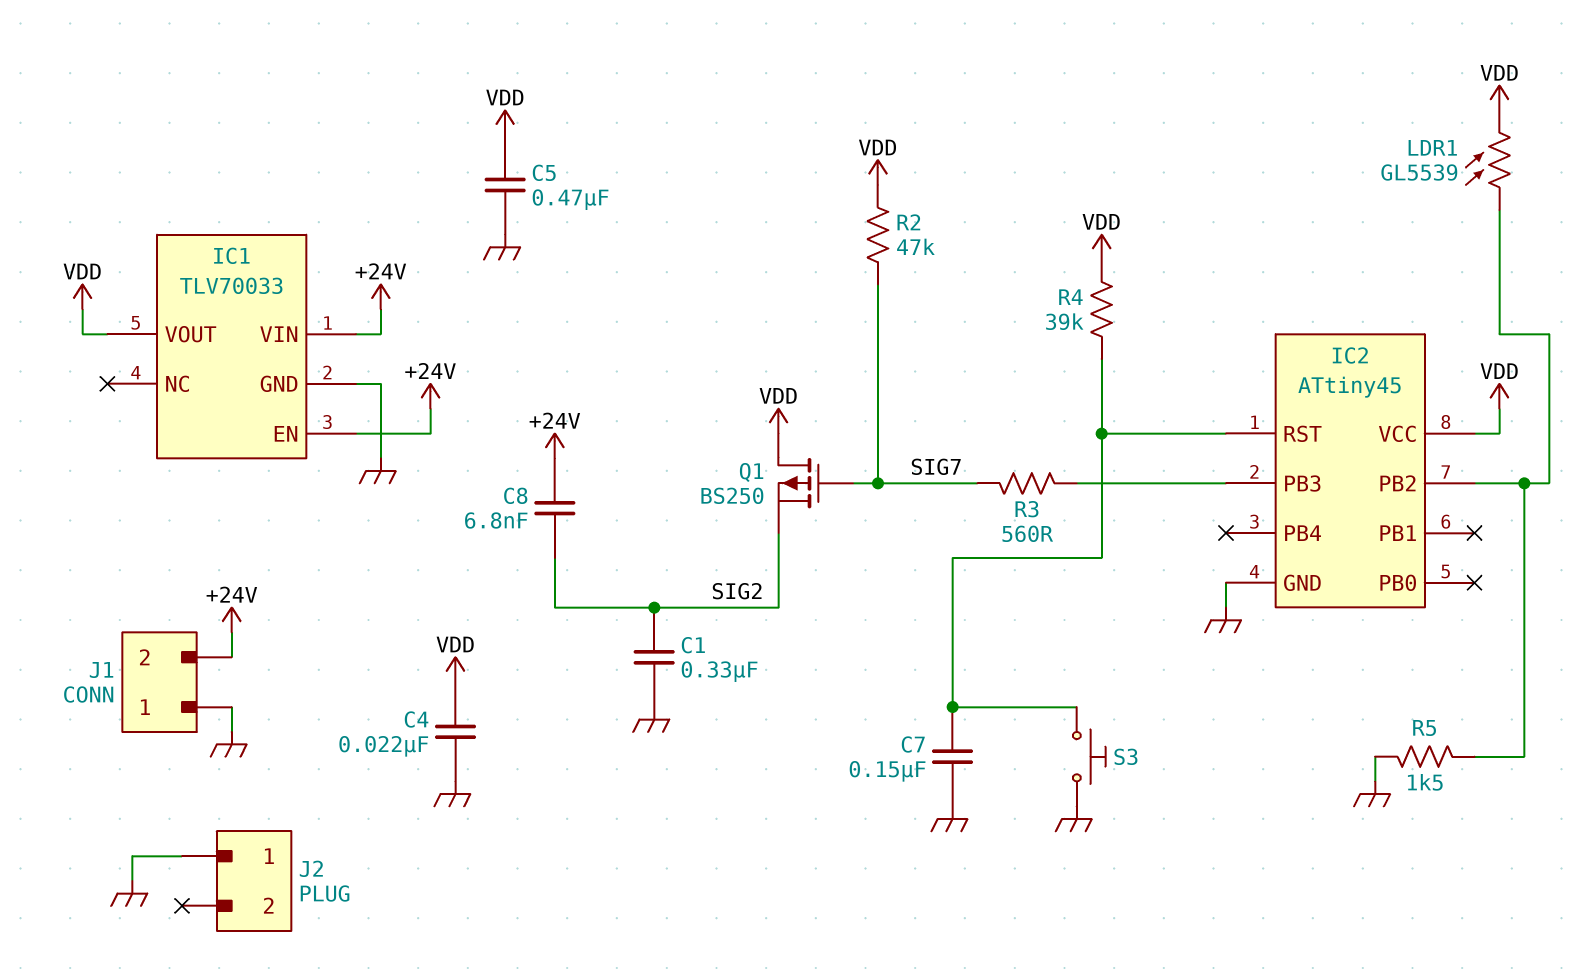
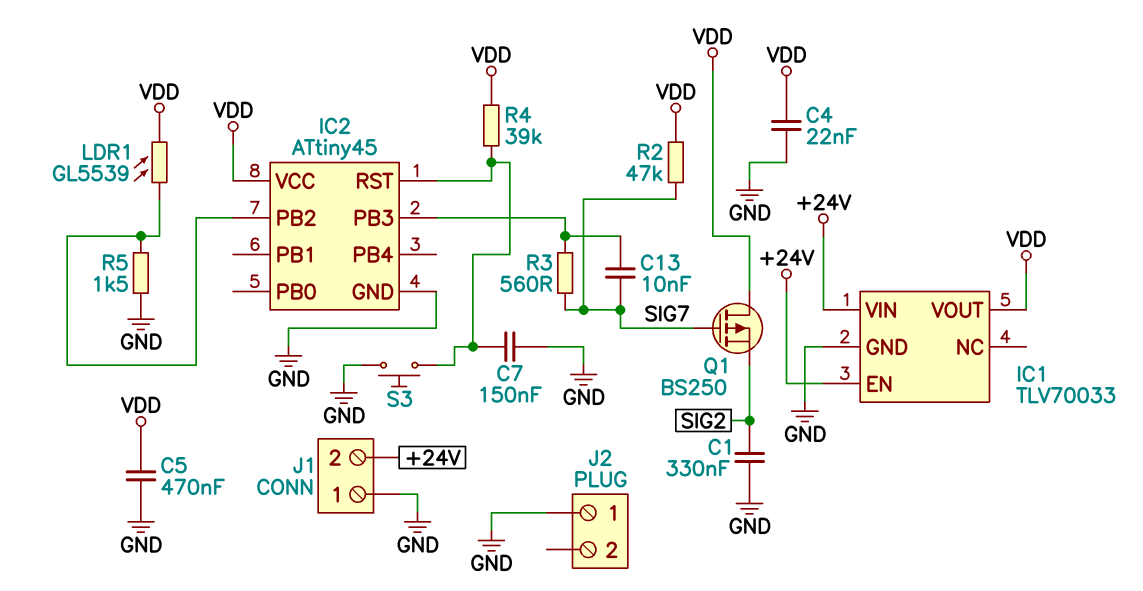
C8: 6.8nF (+24V, SIG2) -> none
C13: none -> 10nF (IC2/PB3, SIG7)

